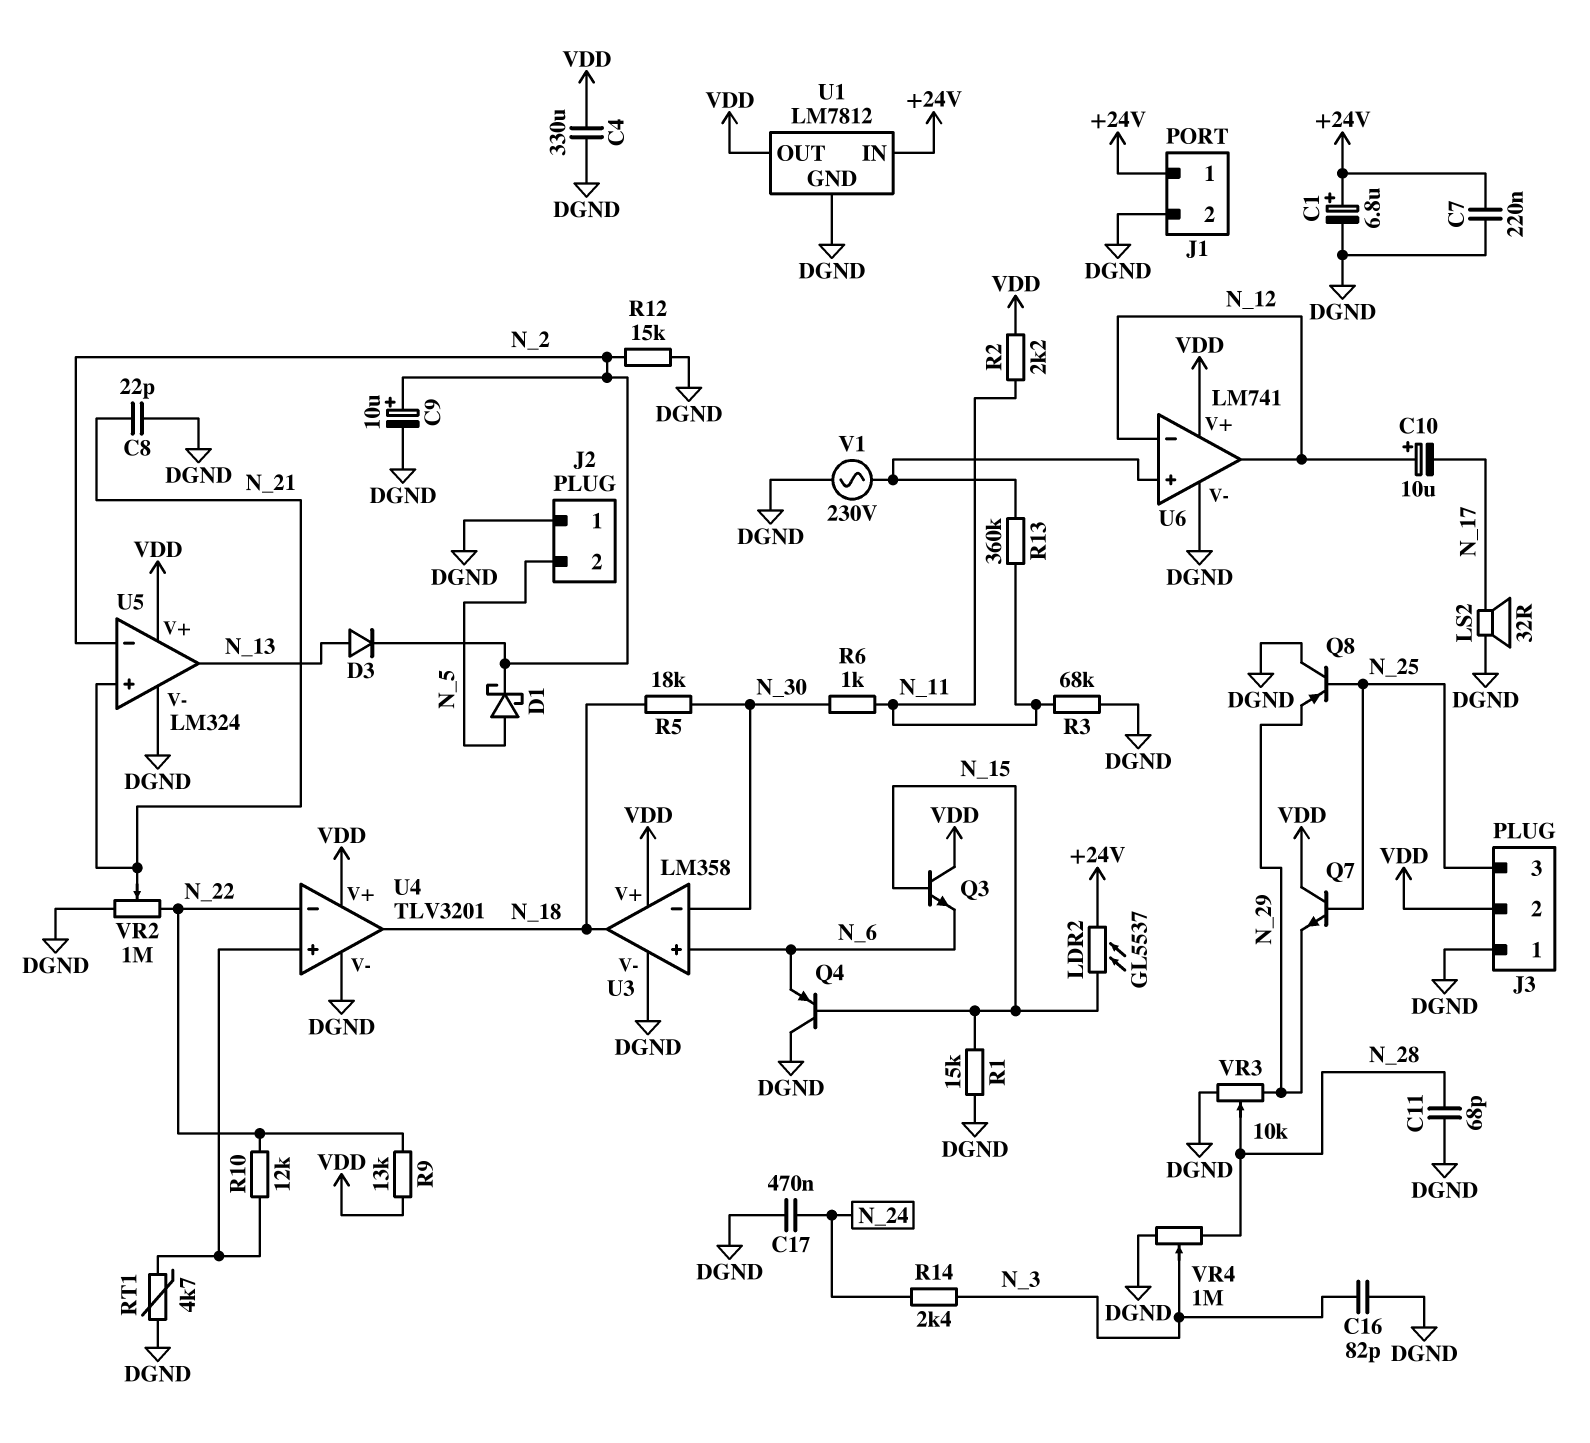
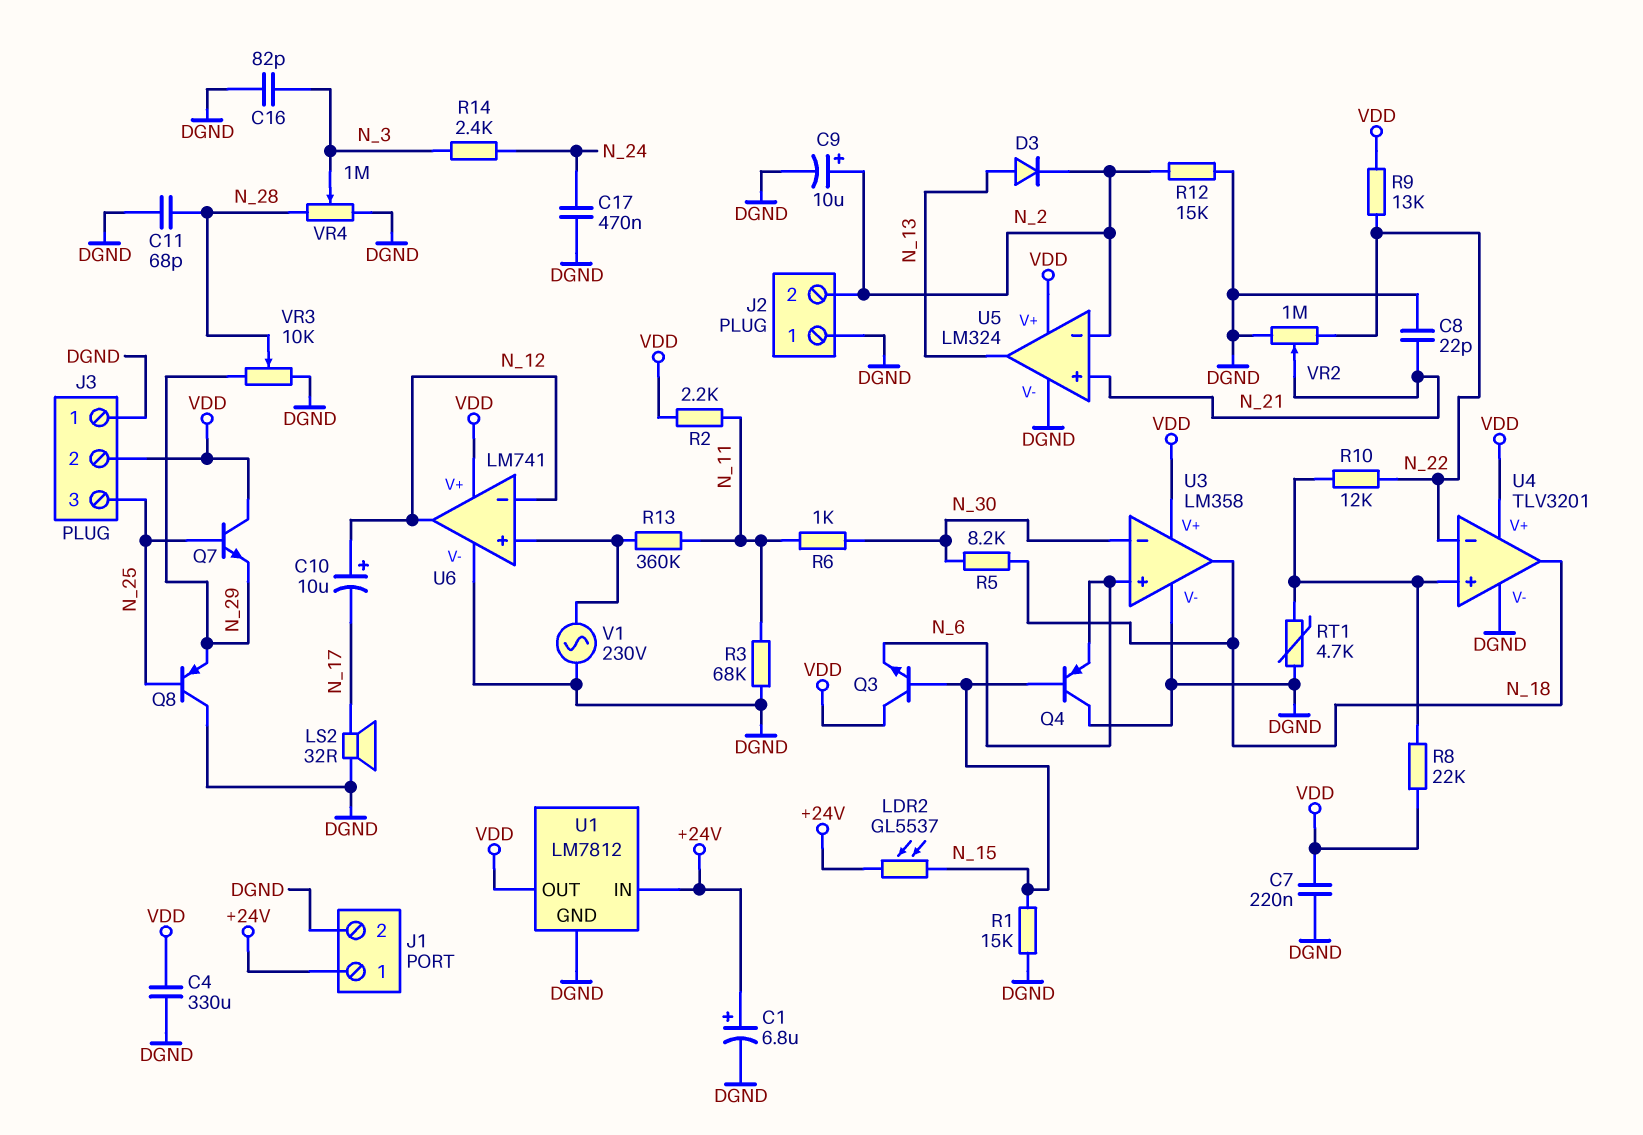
C7: 220nF (+24V, DGND) -> 220nF (DGND, VDD)
D1: schottky (A N_5, K N_2) -> none
J2 pin 2: N_5 -> N_2
R5: 18k (N_18, N_30) -> 8.2k (N_18, N_30)
R8: none -> 22k (U4/in+, VDD)

